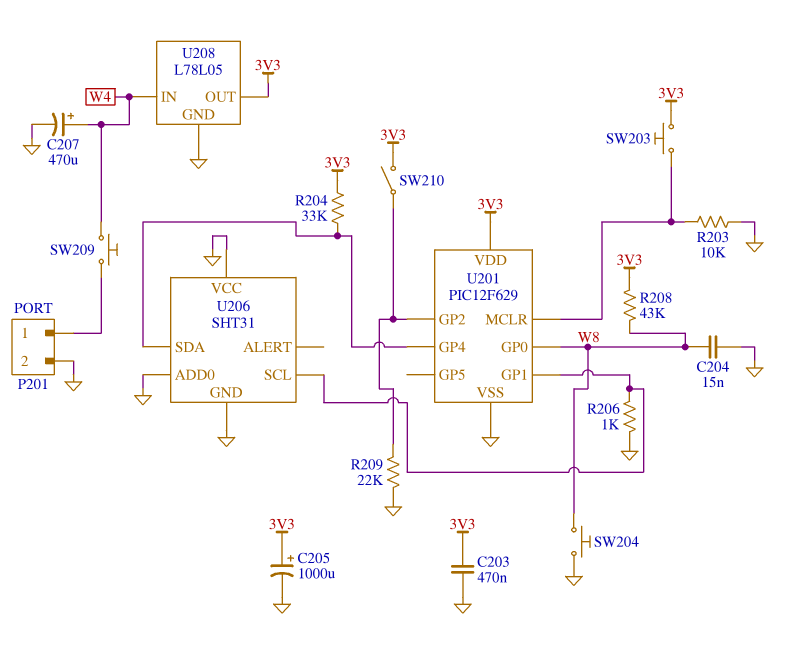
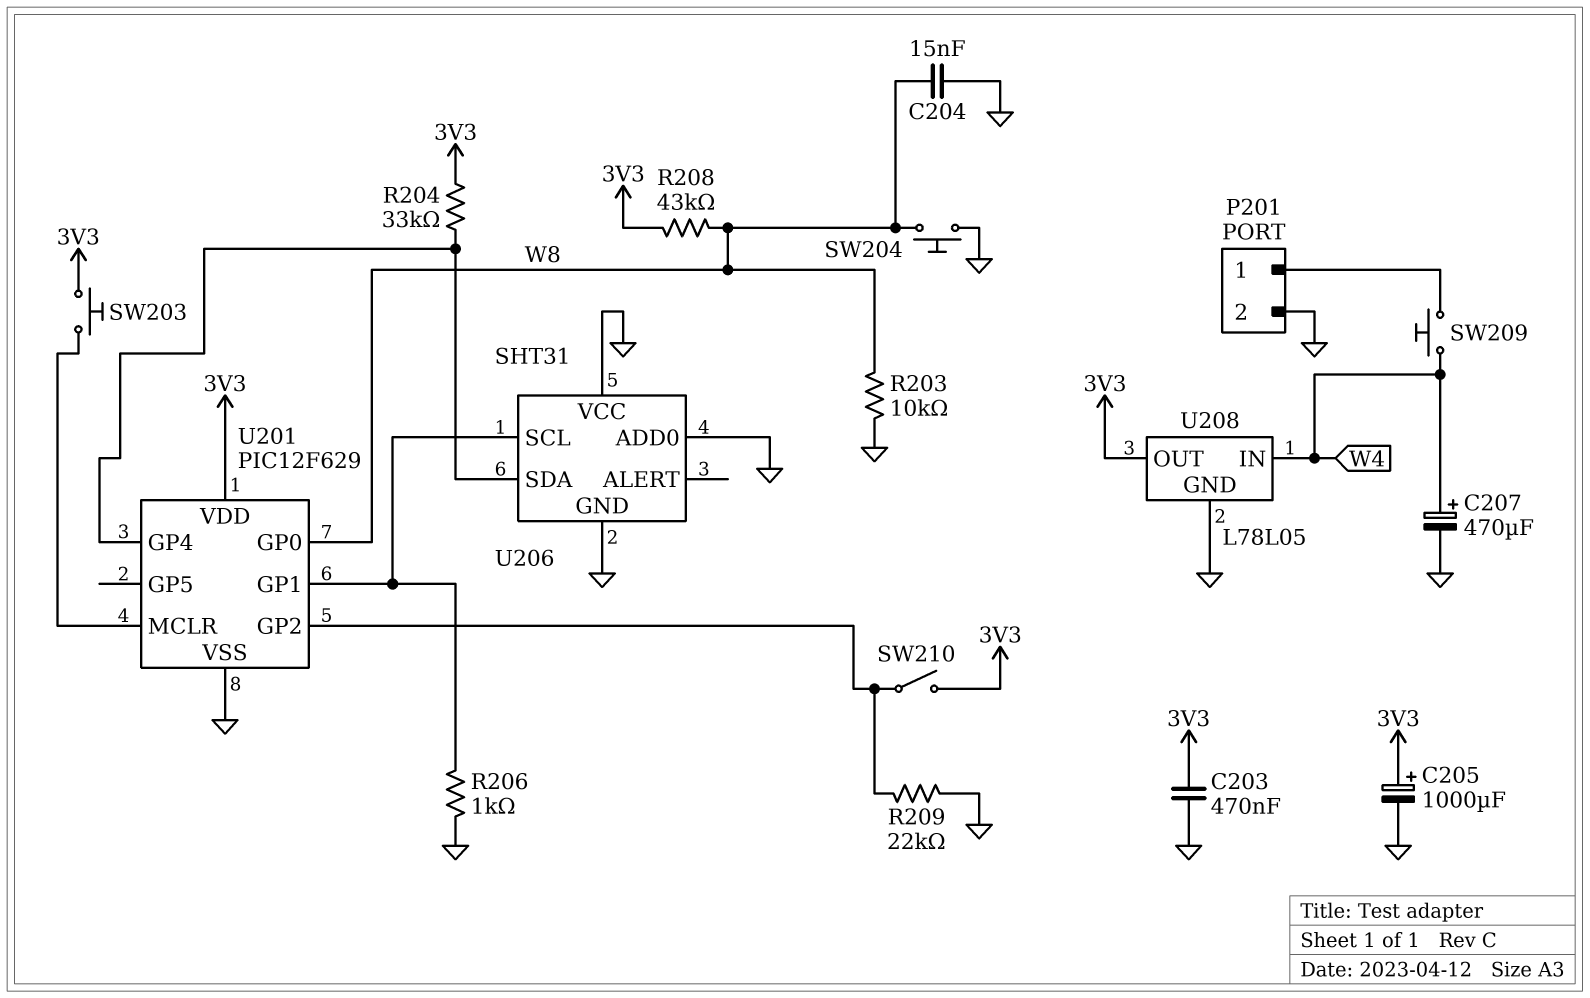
R203: 10k (GND, U201/MCLR) -> 10k (GND, W8)

